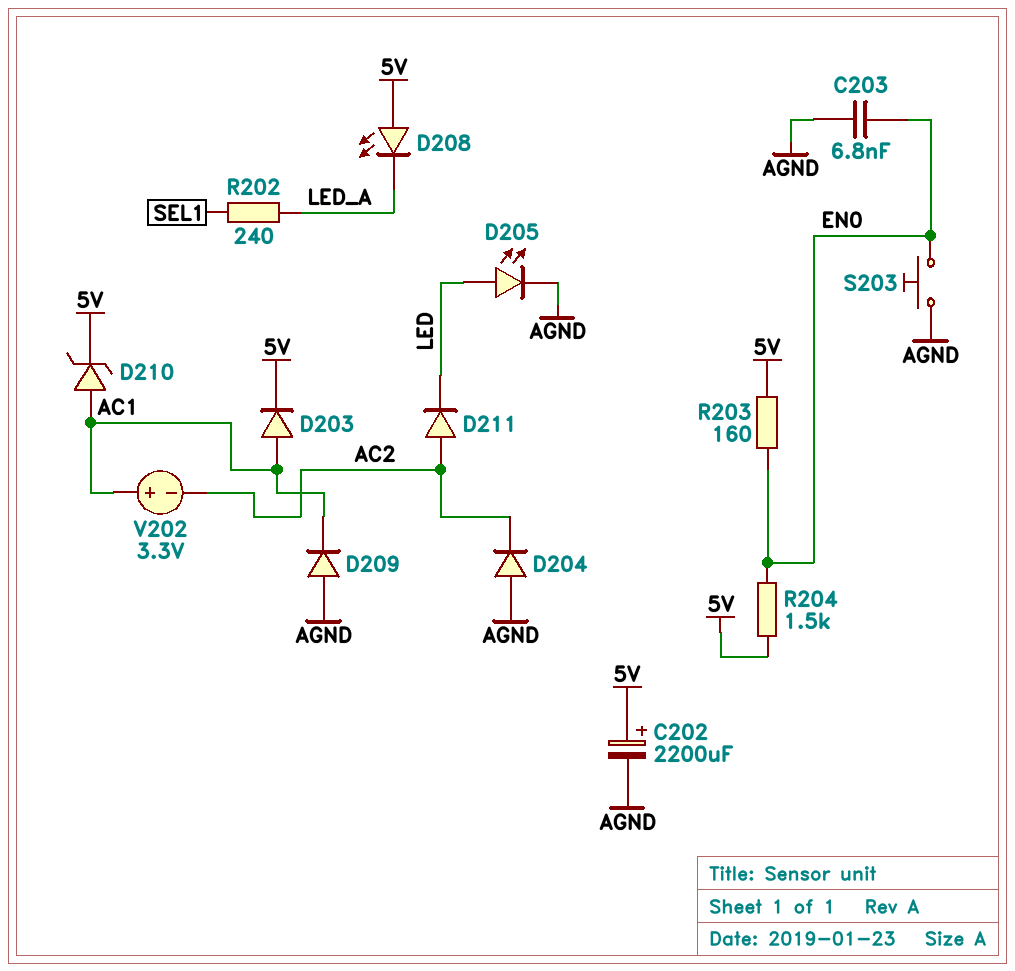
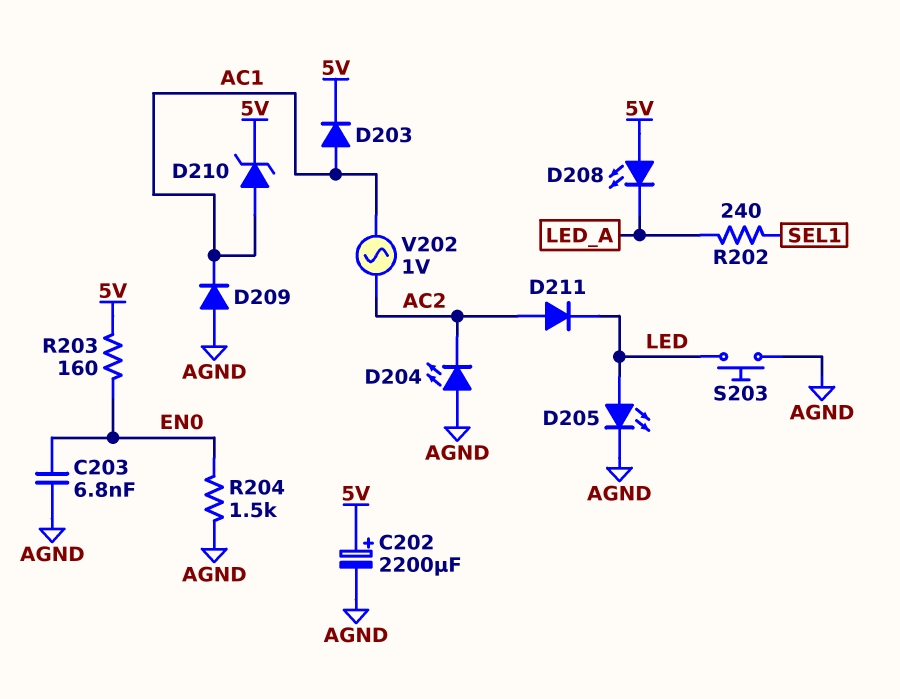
D204: diode (A AGND, K AC2) -> LED (A AGND, K AC2)
R204: 1.5k (5V, EN0) -> 1.5k (AGND, EN0)
S203: button (AGND, EN0) -> button (AGND, LED)
V202: 3.3V (plus AC1, minus AC2) -> AC 1V (AC1, AC2)

